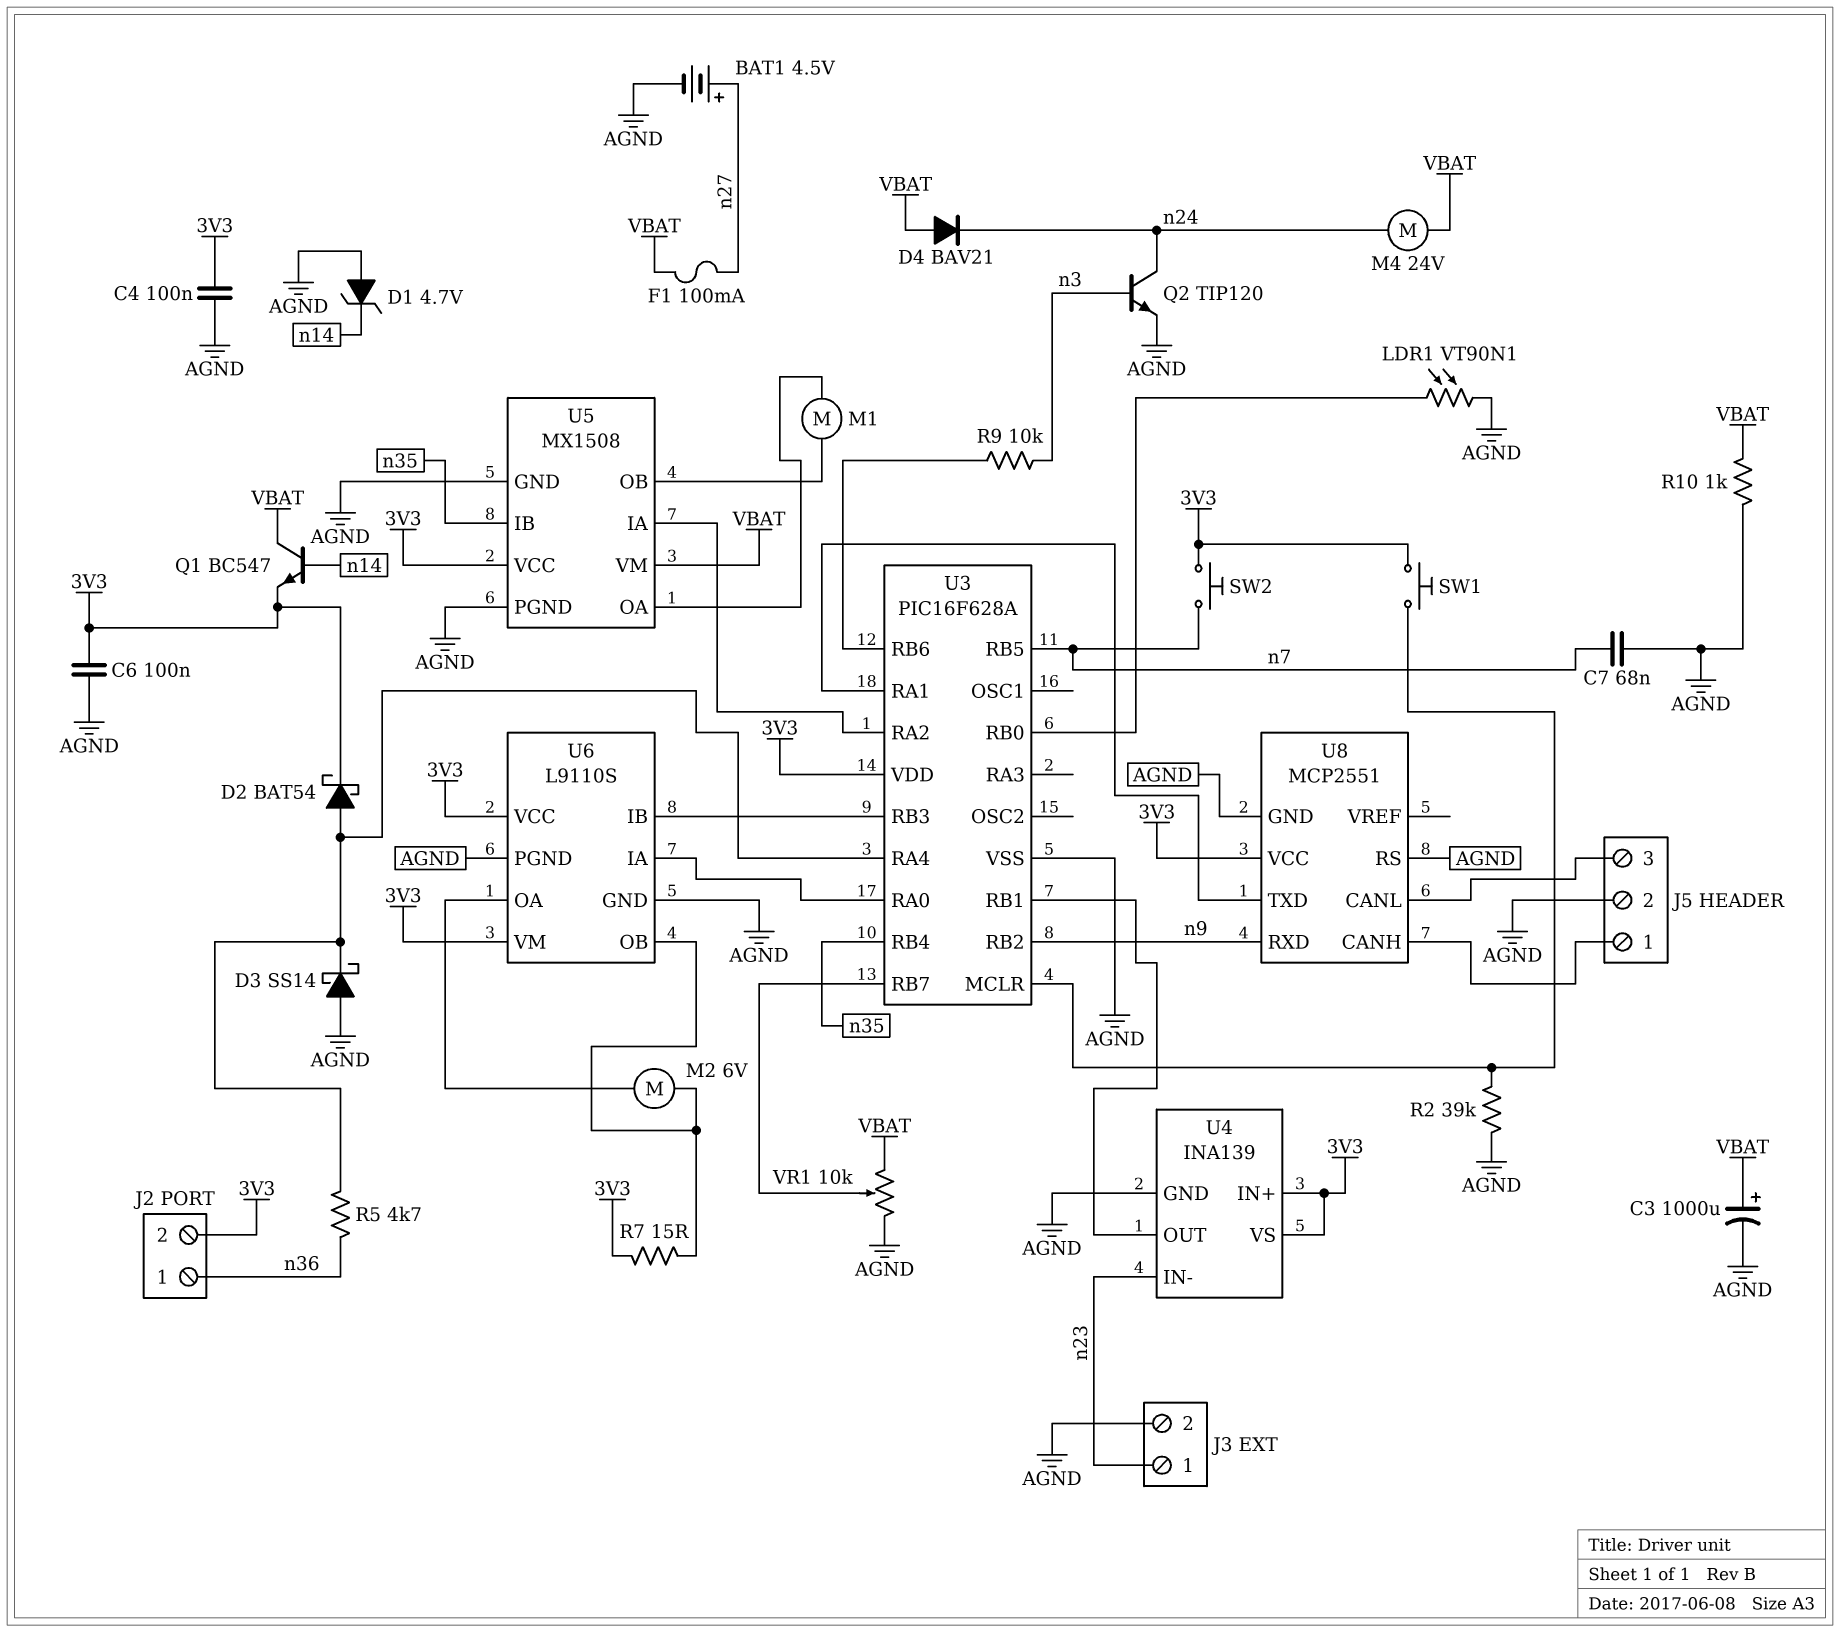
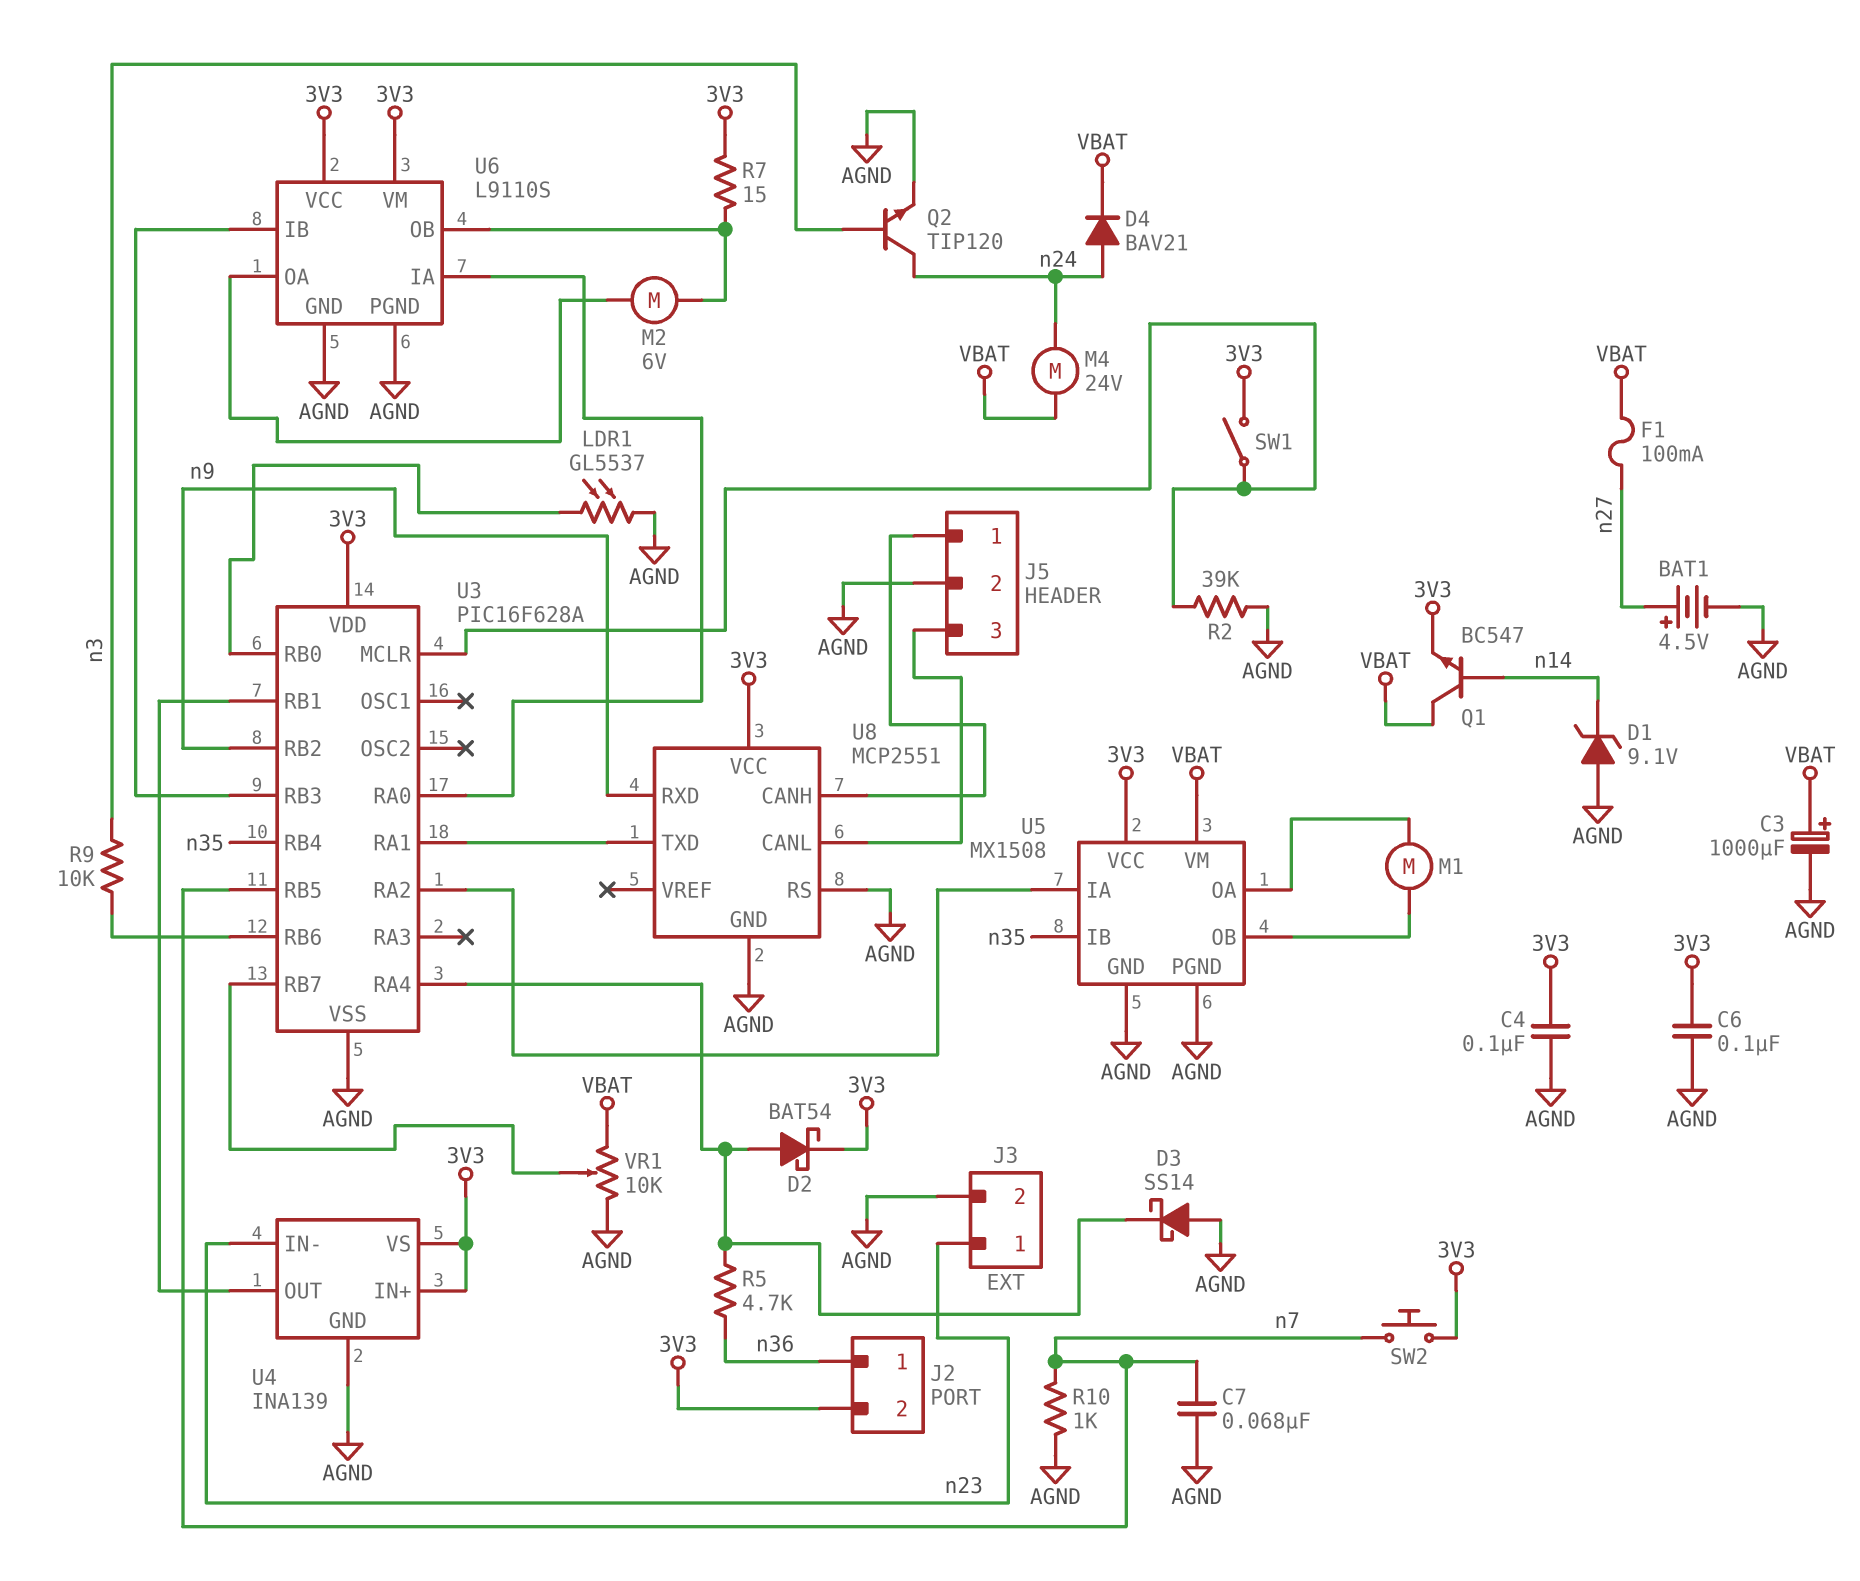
D1: zener 4.7V (A AGND, K n14) -> zener 9.1V (A AGND, K n14)
D4: diode BAV21 (A VBAT, K n24) -> diode BAV21 (A n24, K VBAT)
LDR1: VT90N1 (AGND, U3/RB0) -> GL5537 (AGND, U3/RB0)
R10: 1k (AGND, VBAT) -> 1k (AGND, n7)
SW1: button (3V3, U3/MCLR) -> switch (3V3, U3/MCLR)

